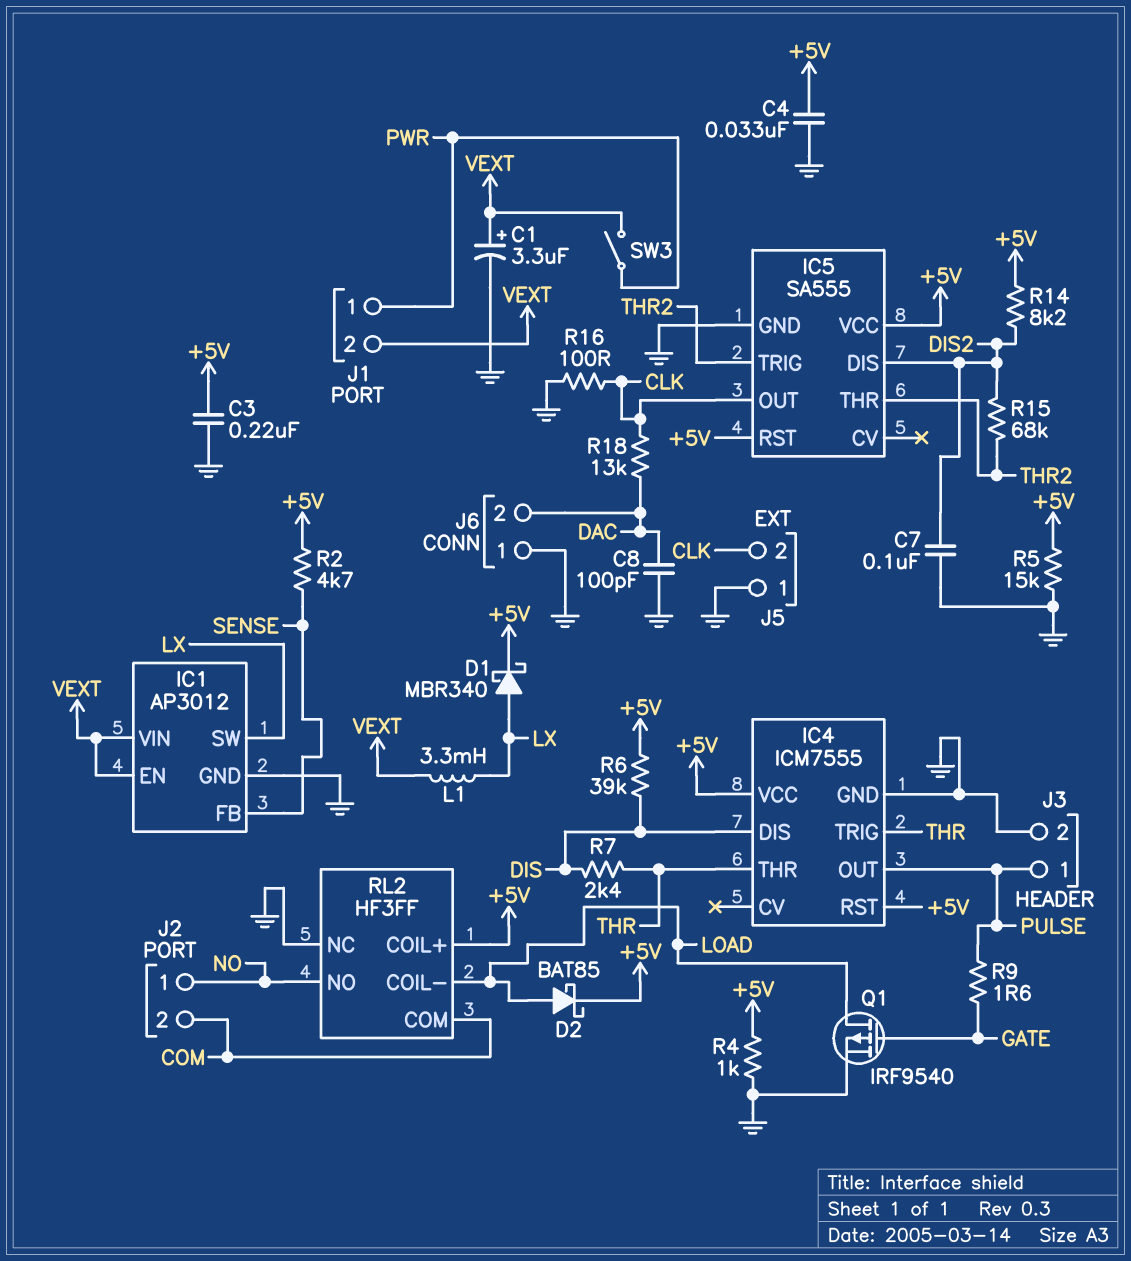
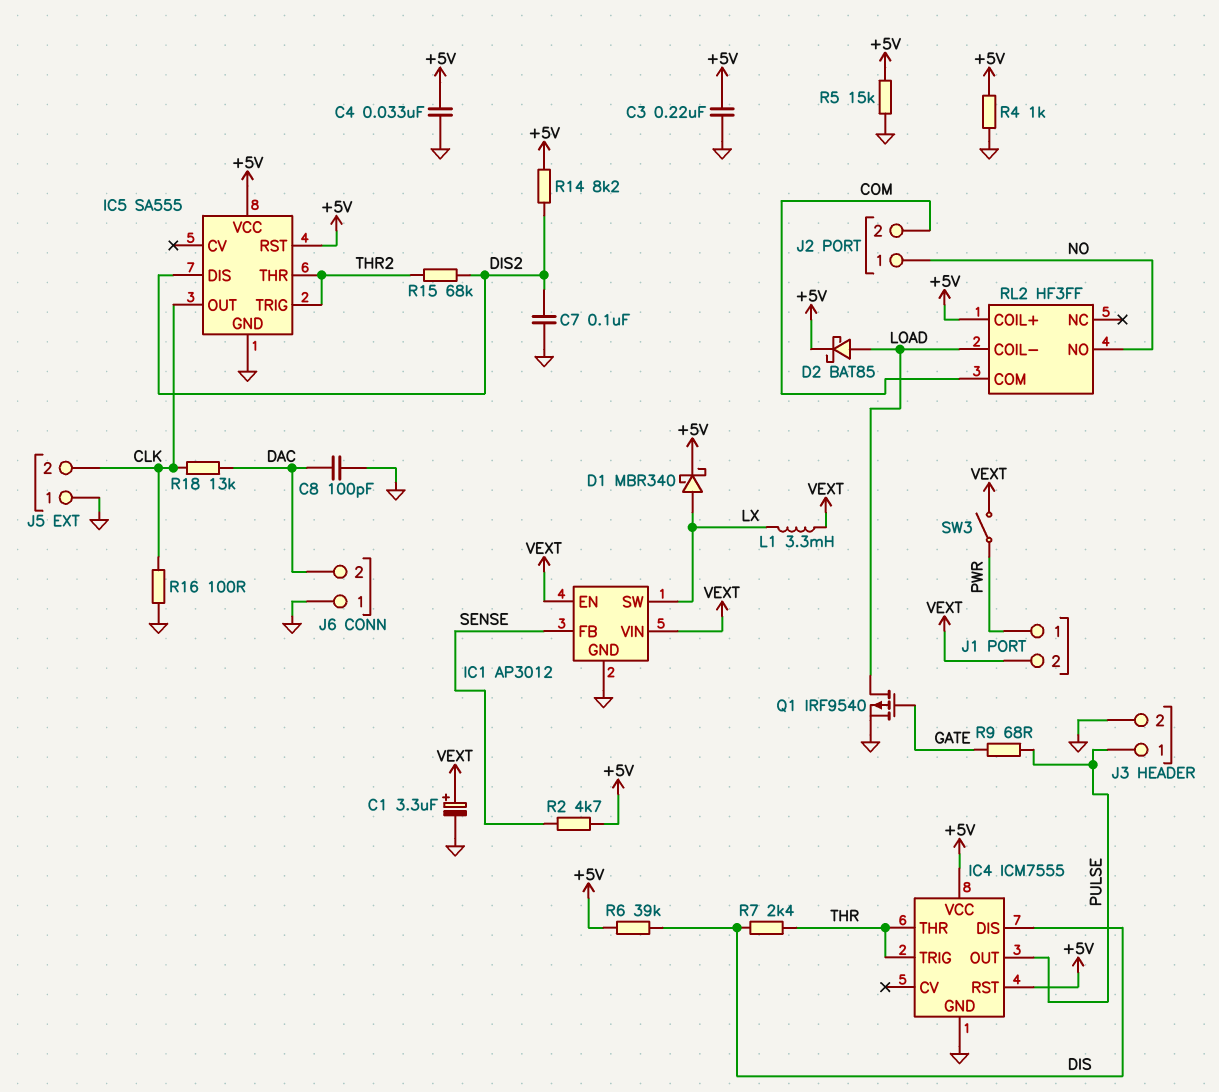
R9: 1.6 (GATE, PULSE) -> 68 (GATE, PULSE)
RL2 pin NC: GND -> none

